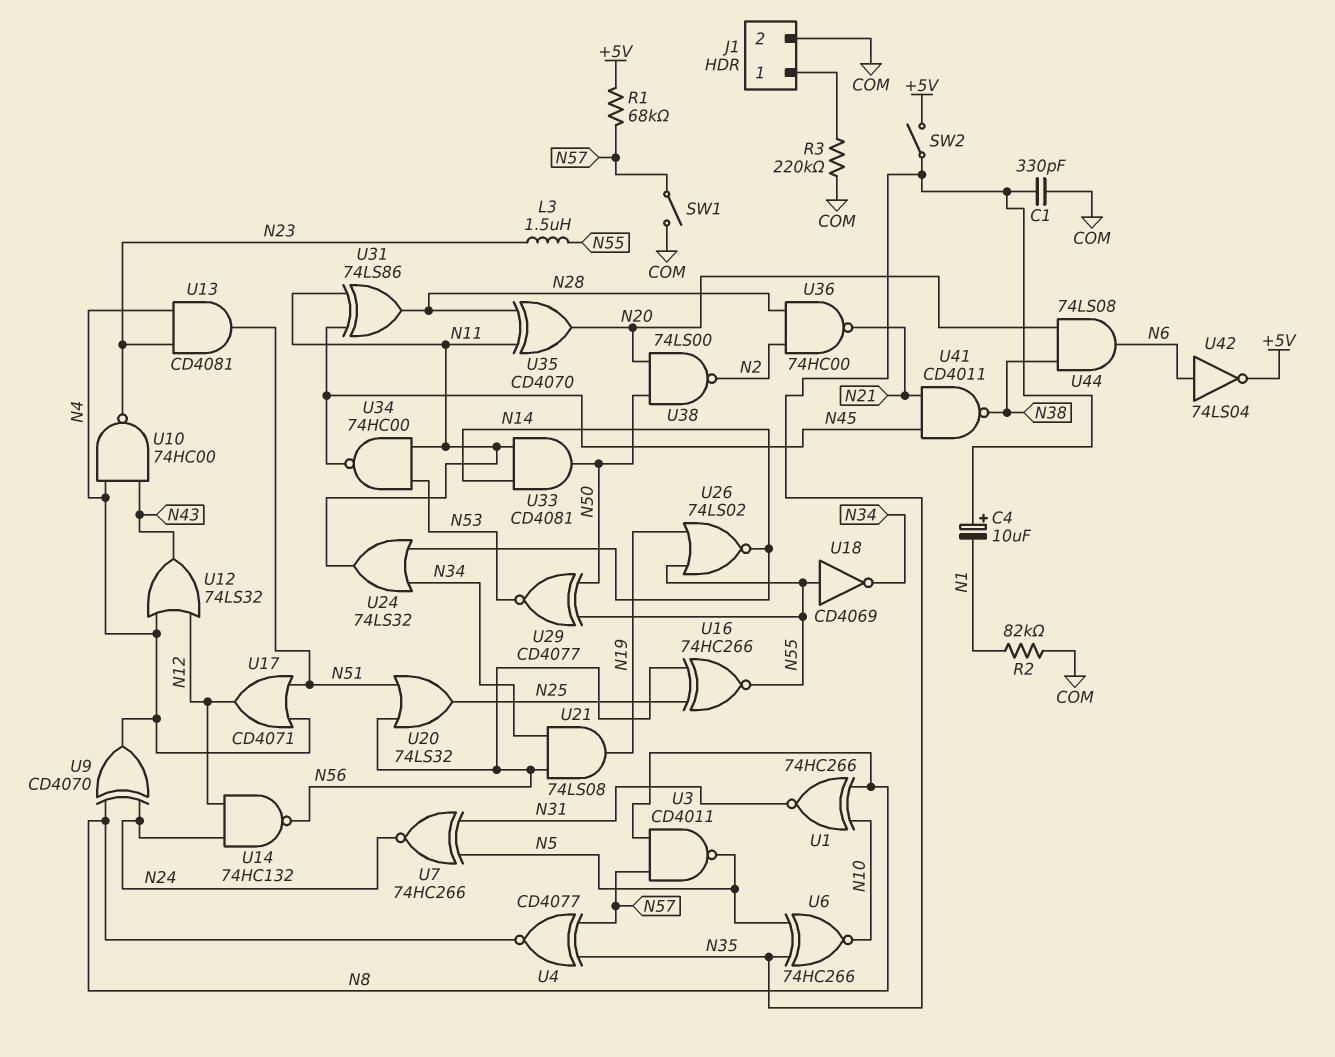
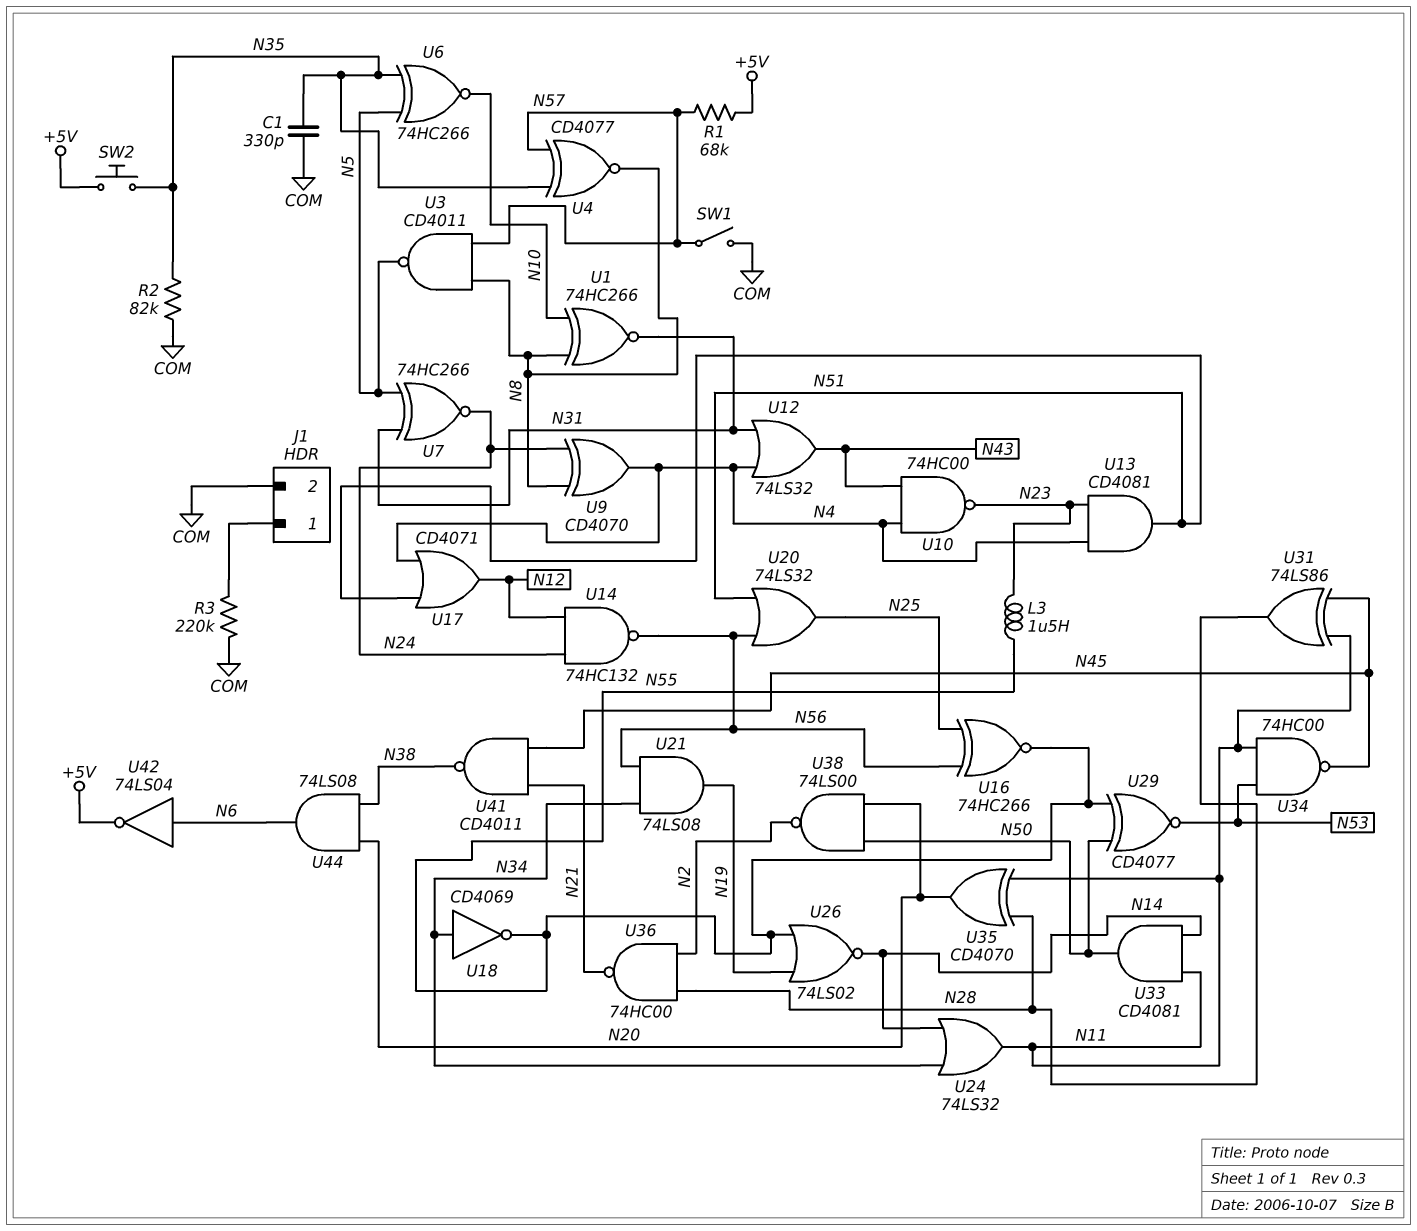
C4: 10uF (plus N35, minus N1) -> none
R2: 82k (COM, N1) -> 82k (COM, N35)
SW2: switch (+5V, N35) -> button (+5V, N35)
U12: OR 74LS32 (in N4, in N12, out N43) -> OR 74LS32 (in N4, in N31, out N43)
U18: NOT CD4069 (in N55, out N34) -> NOT CD4069 (in N34, out N55)

